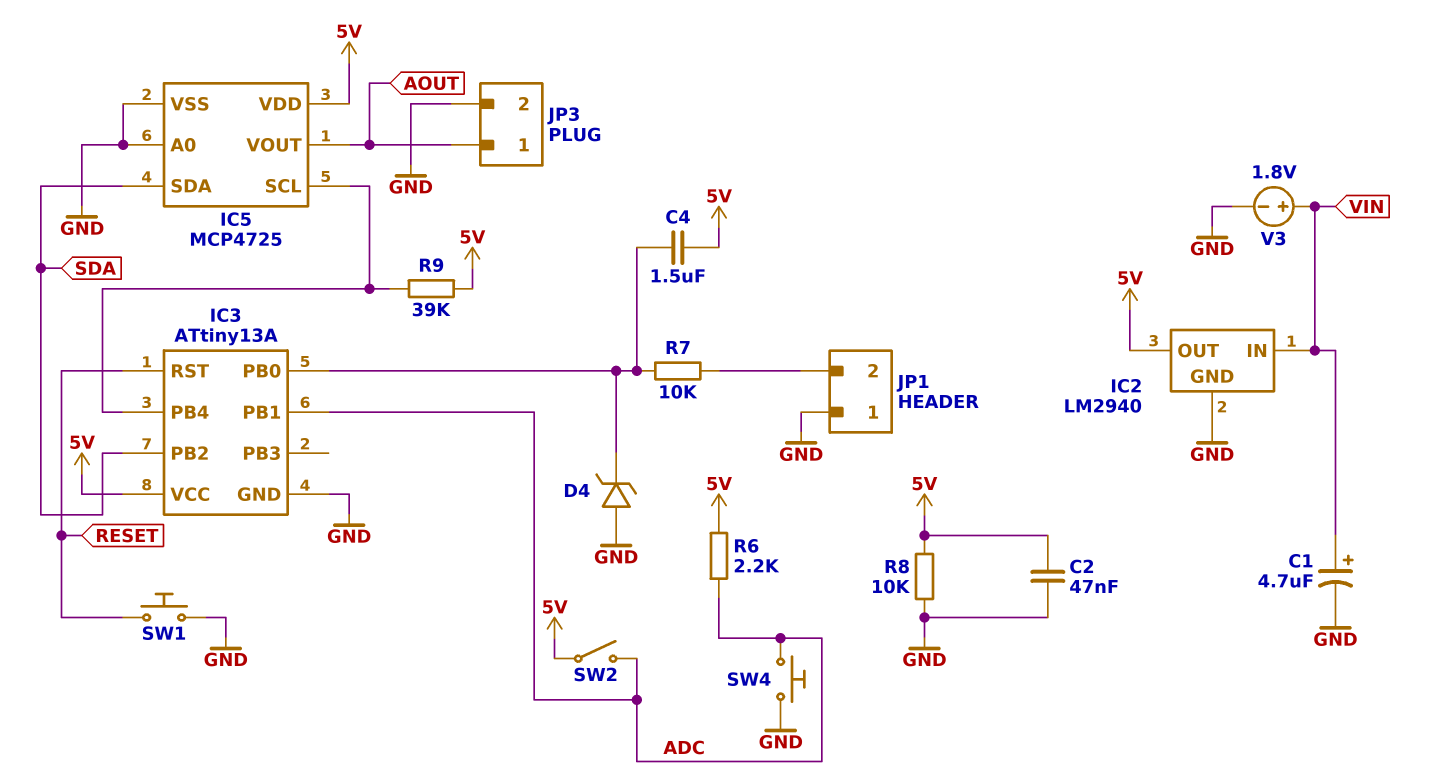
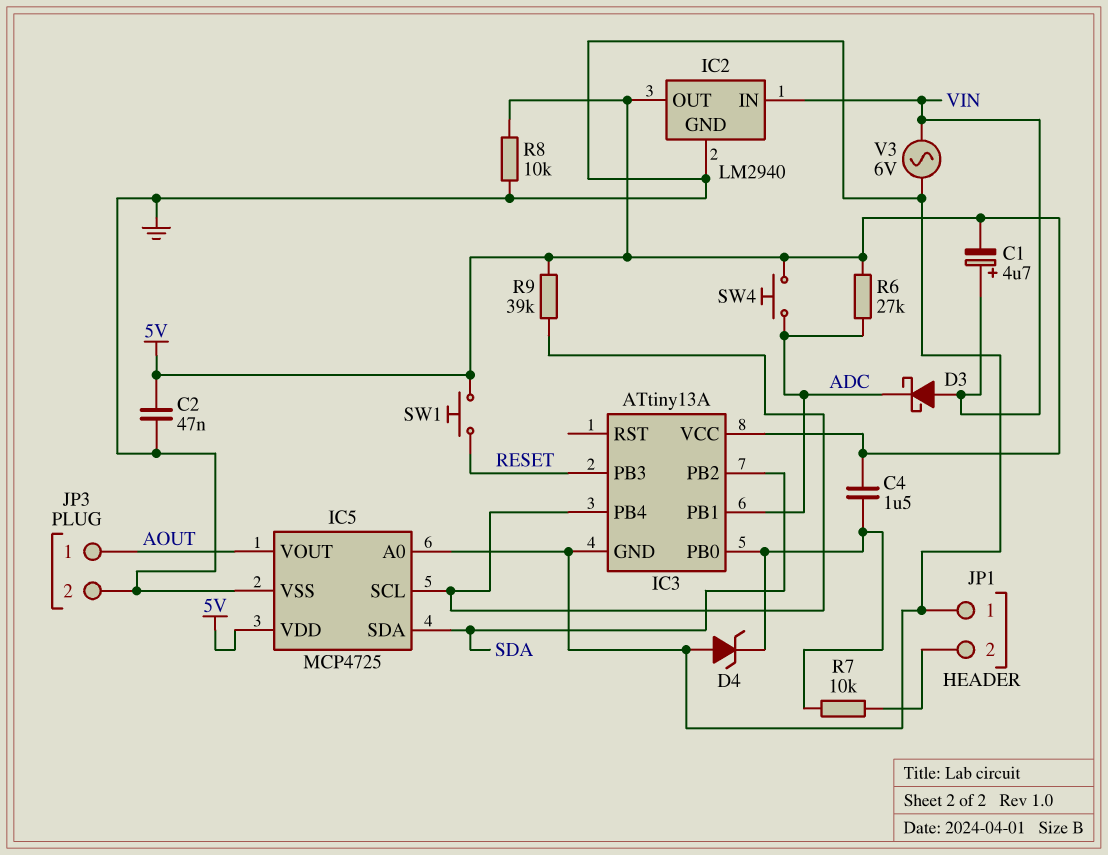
C1: 4.7uF (plus VIN, minus GND) -> 4.7uF (plus VIN, minus 5V)
D3: none -> schottky (A VIN, K ADC)
IC3 pin PB3: none -> RESET
IC3 pin RST: RESET -> none
R6: 2.2k (5V, ADC) -> 27k (5V, ADC)
SW1: button (GND, RESET) -> button (5V, RESET)
SW2: switch (5V, ADC) -> none
SW4: button (ADC, GND) -> button (5V, ADC)
V3: 1.8V (plus VIN, minus GND) -> AC 6V (GND, VIN)

